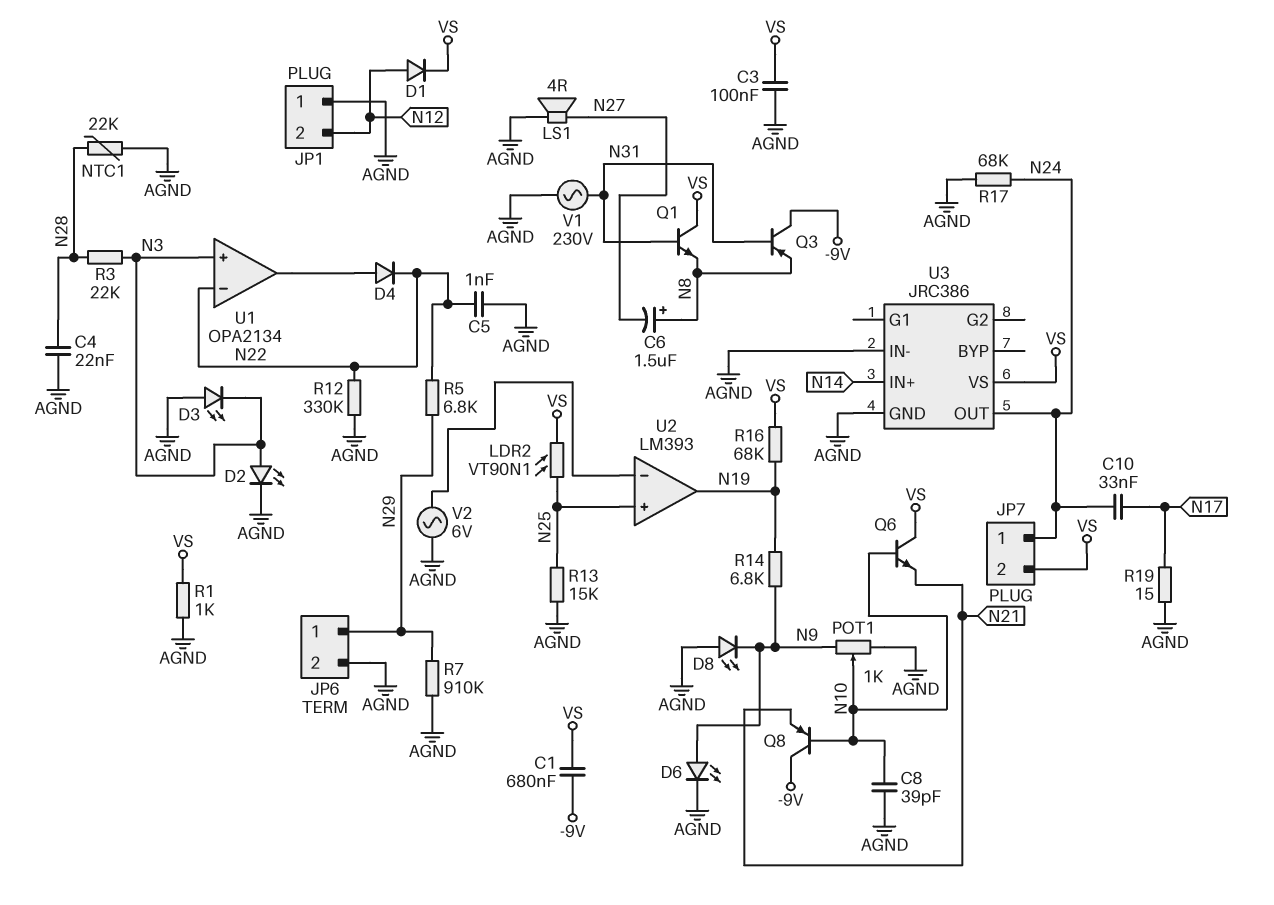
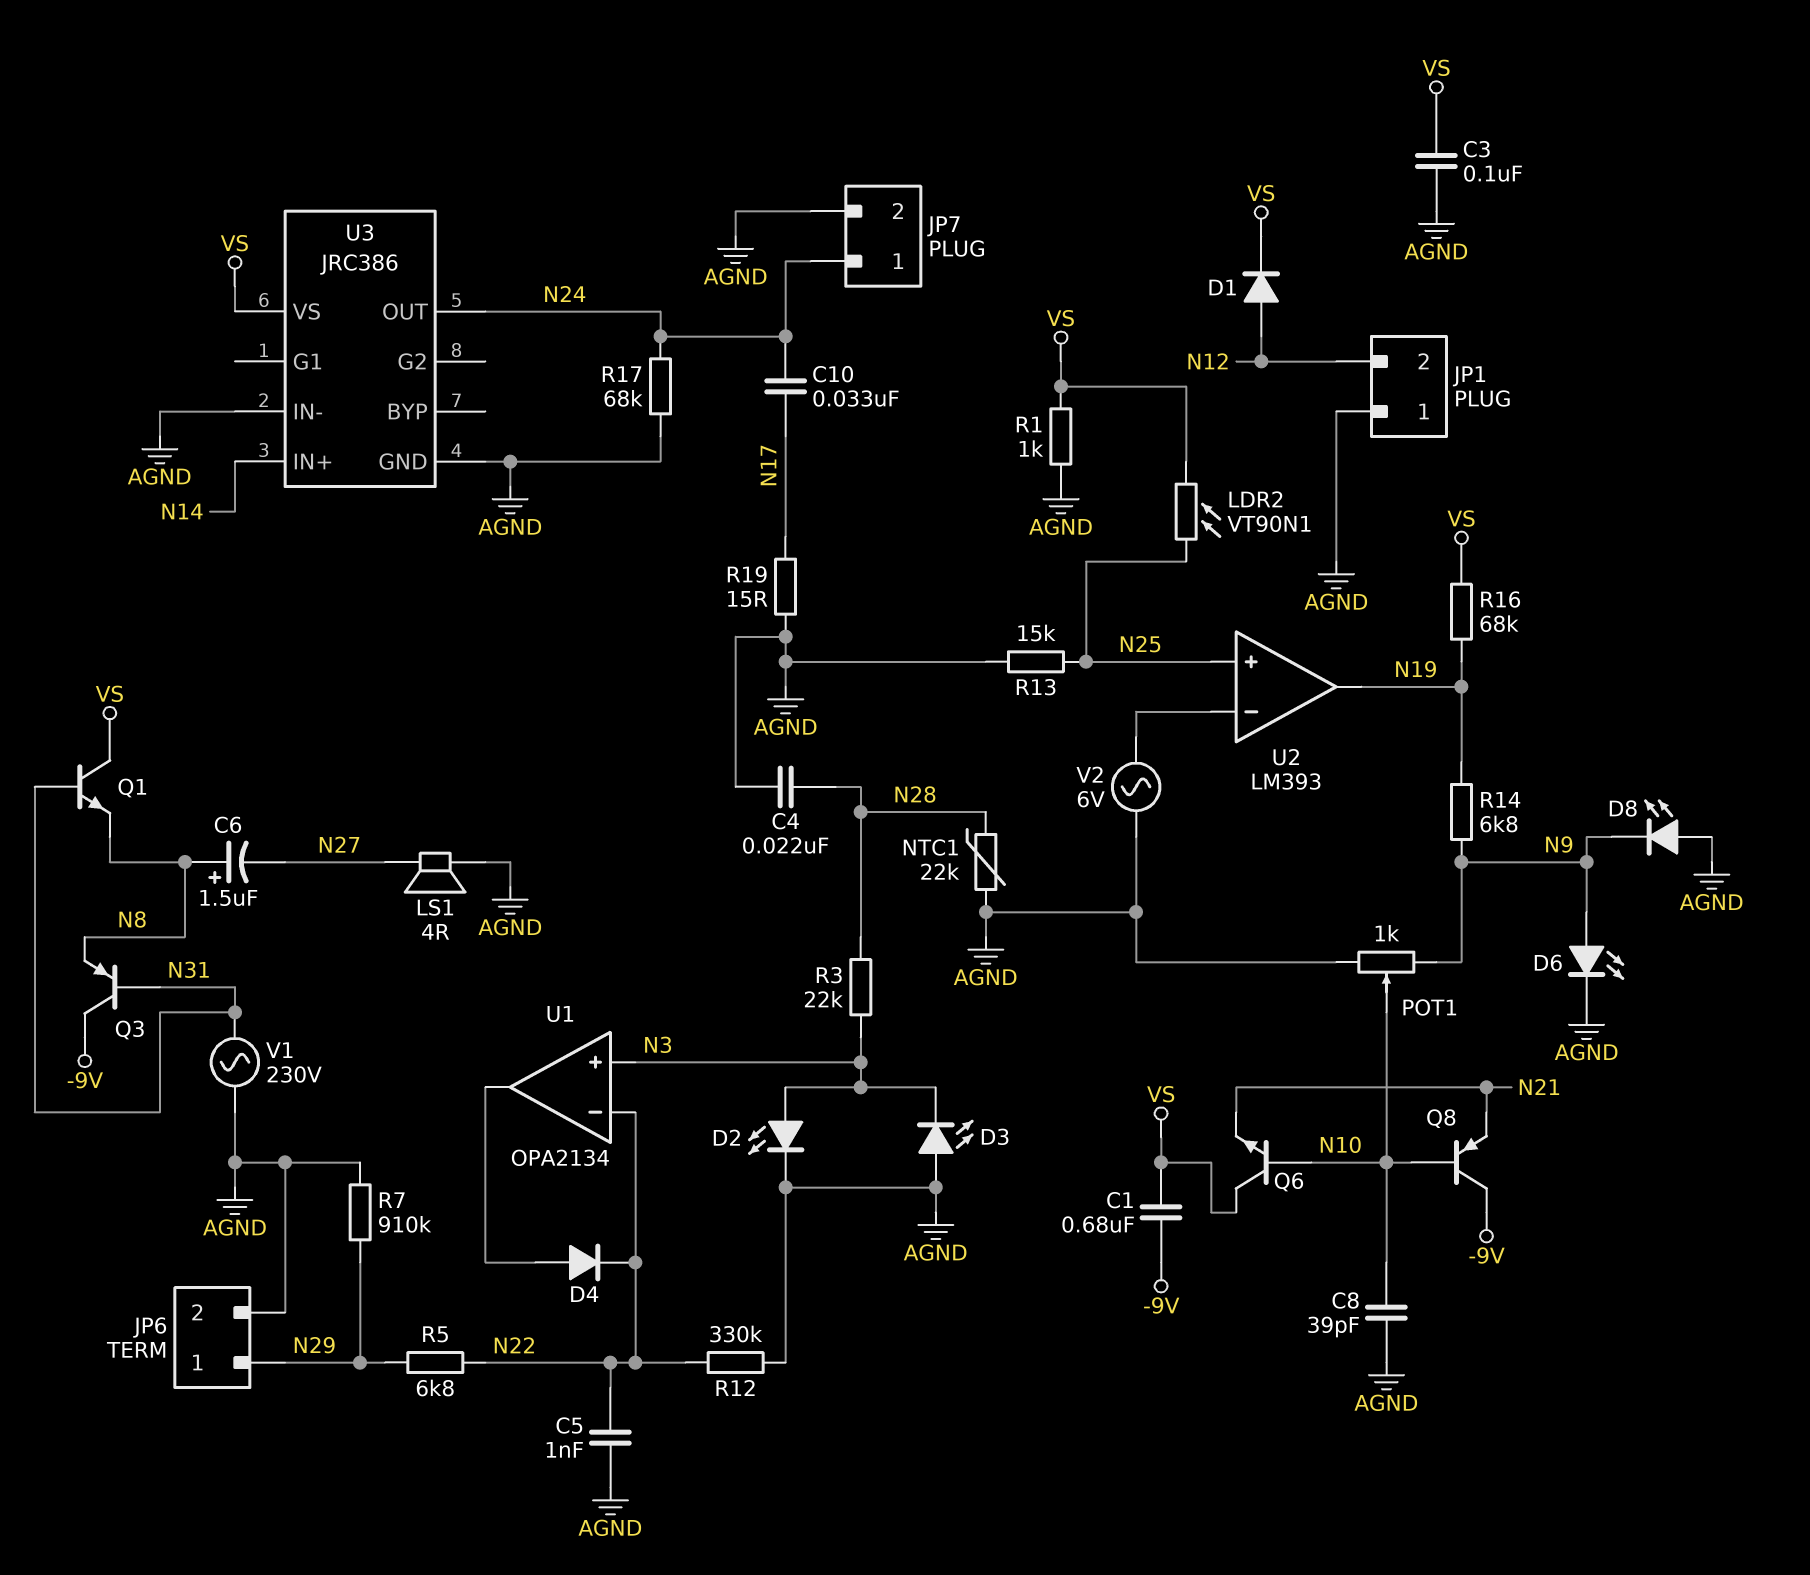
JP7 pin 2: VS -> AGND

